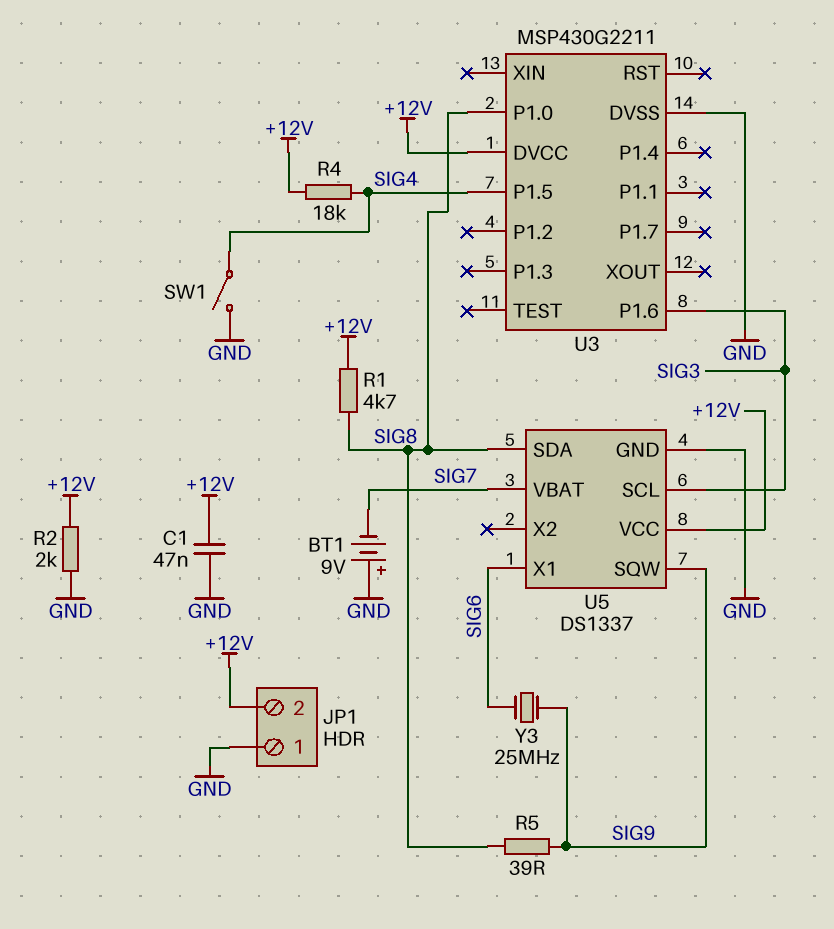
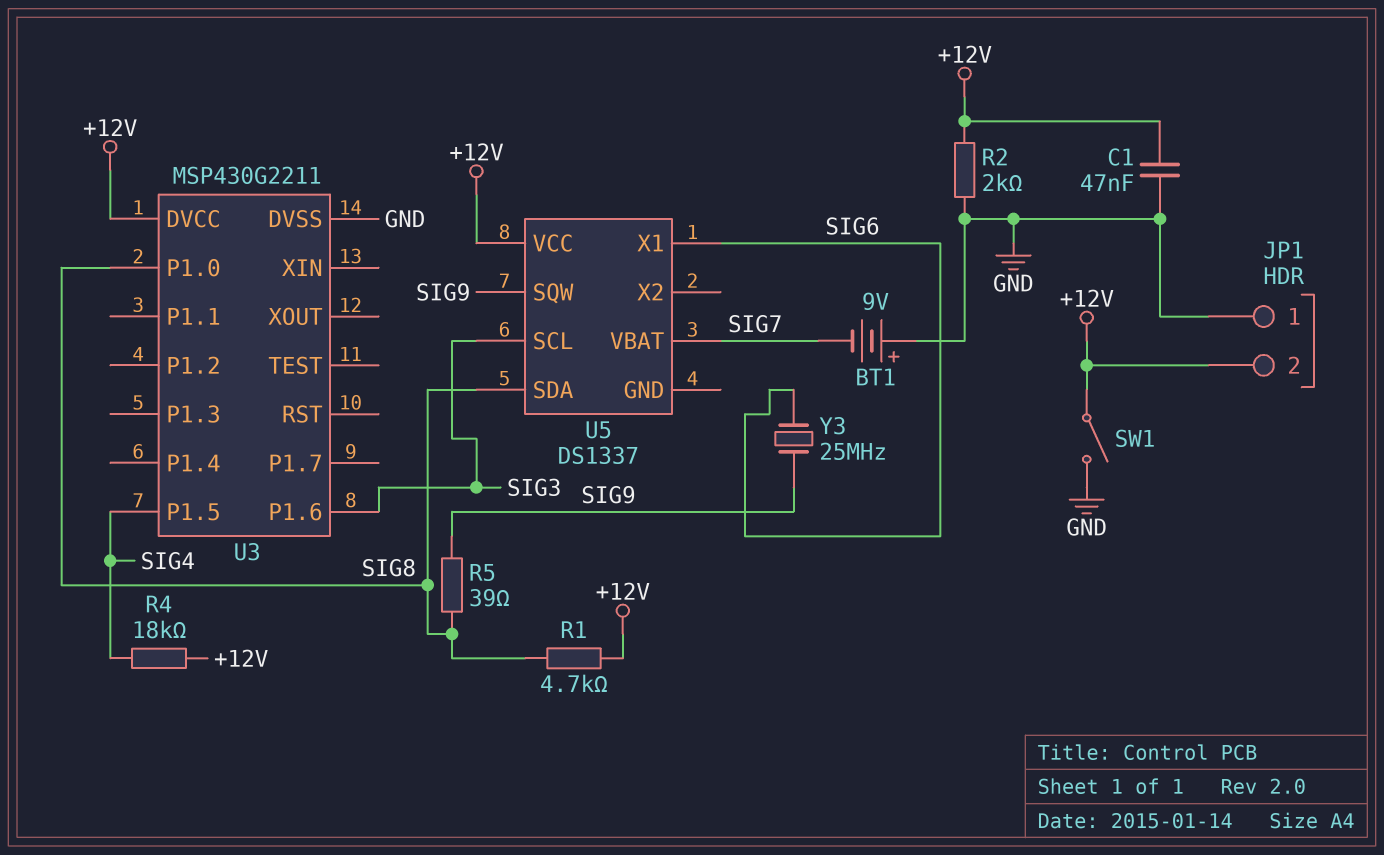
SW1: switch (GND, SIG4) -> switch (+12V, GND)
U5 pin GND: GND -> none

